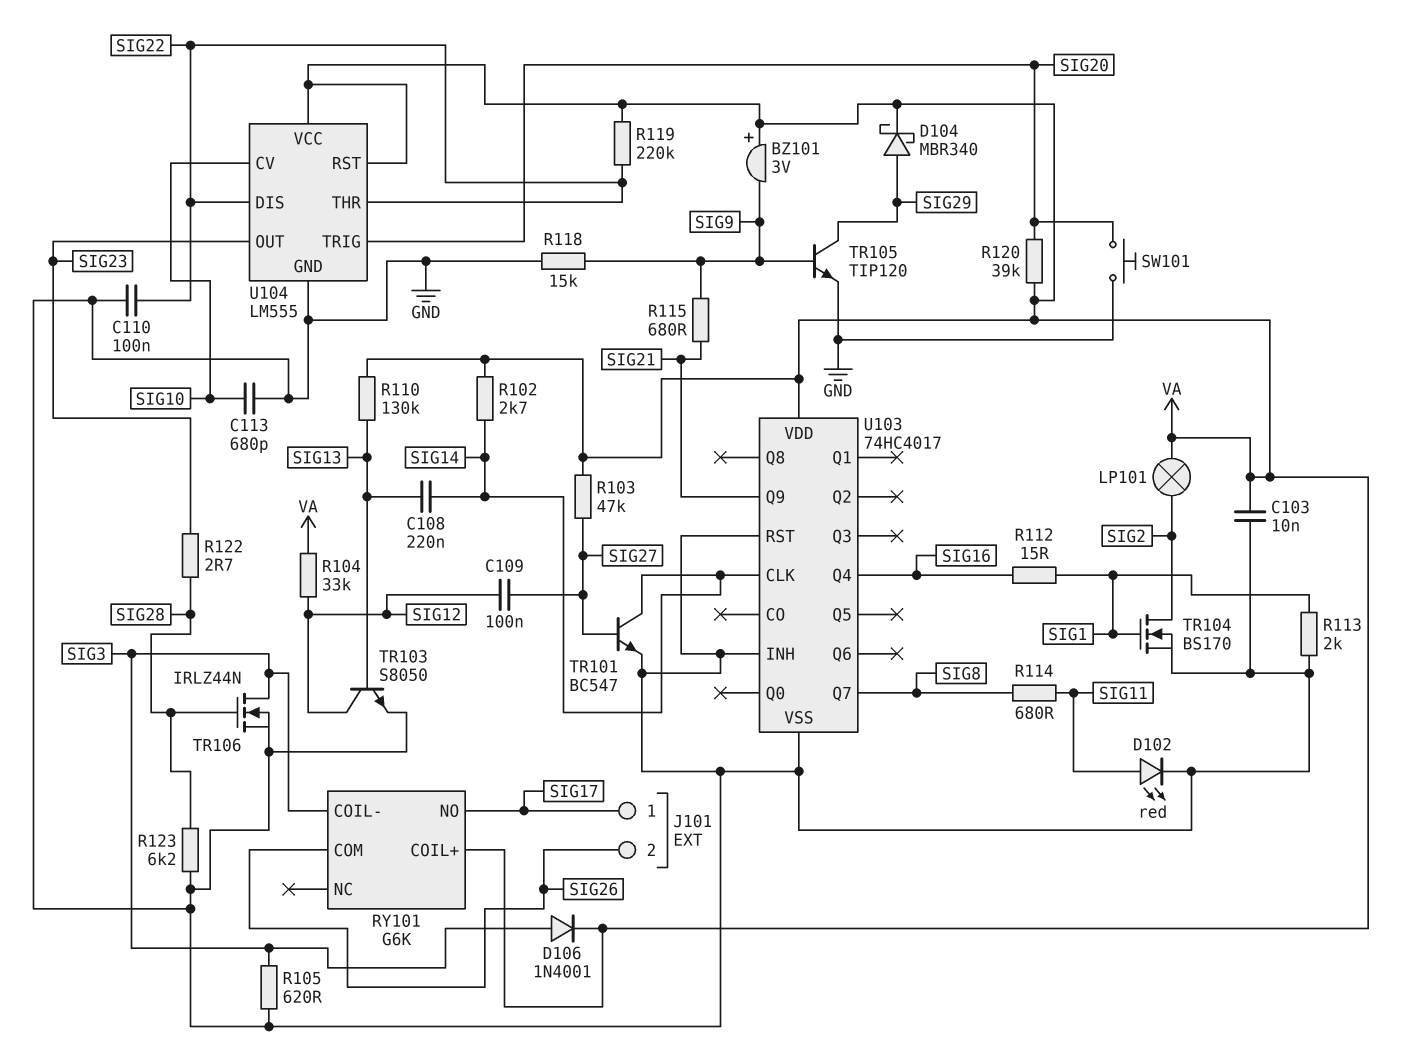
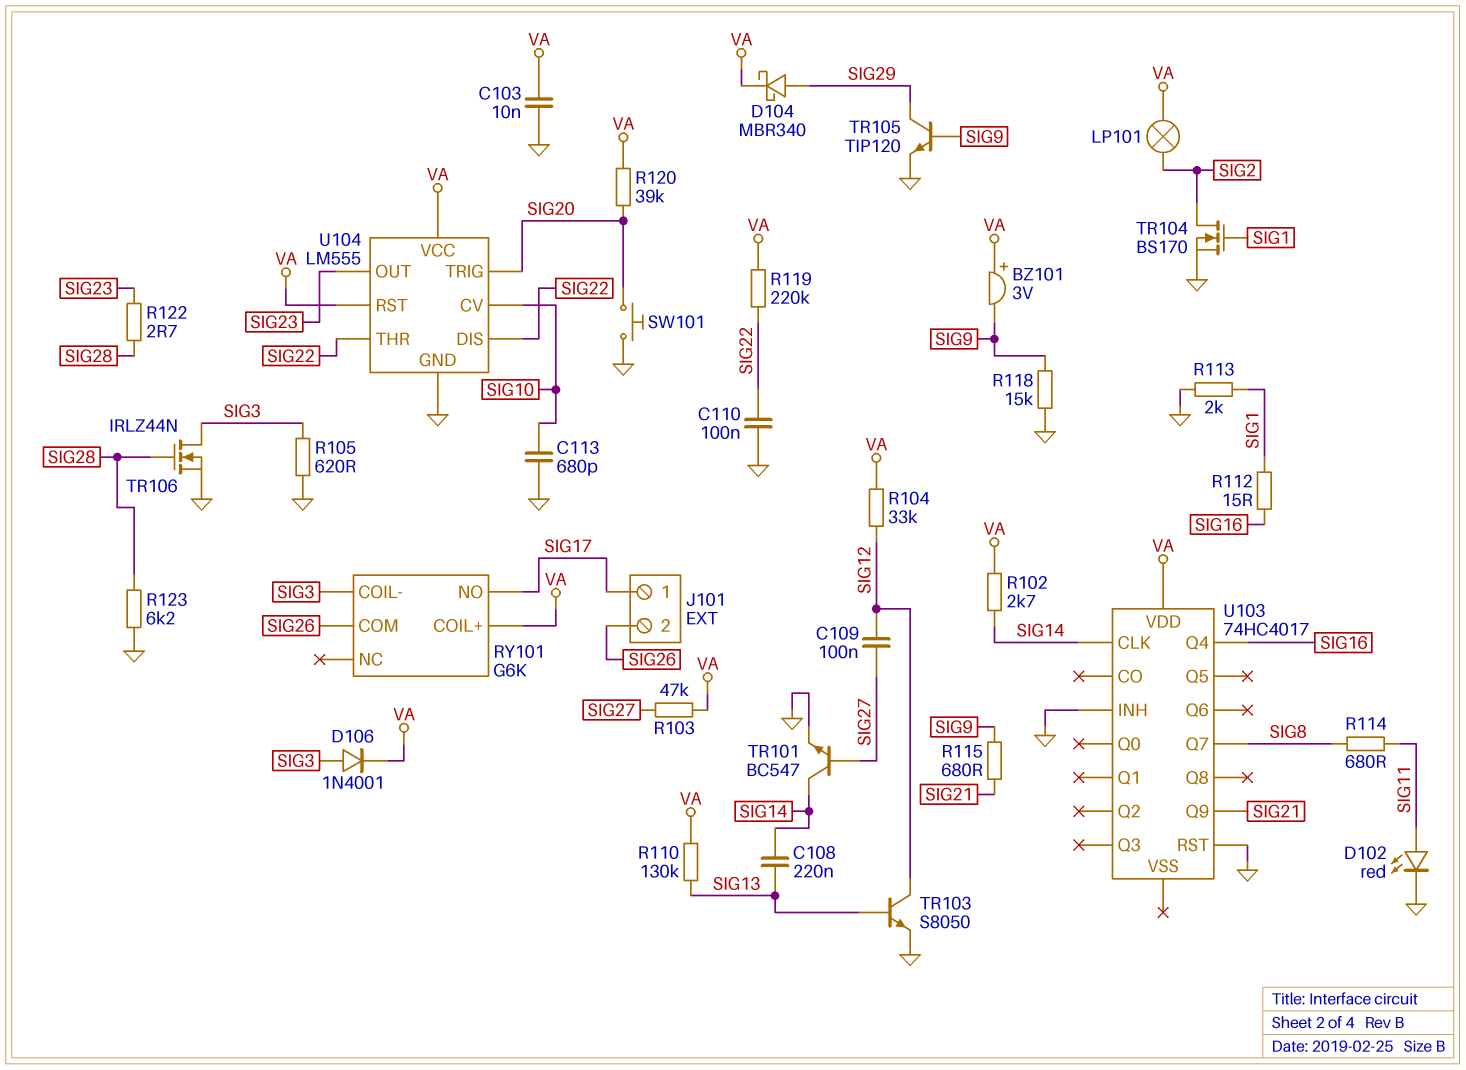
U103 pin VSS: GND -> none

